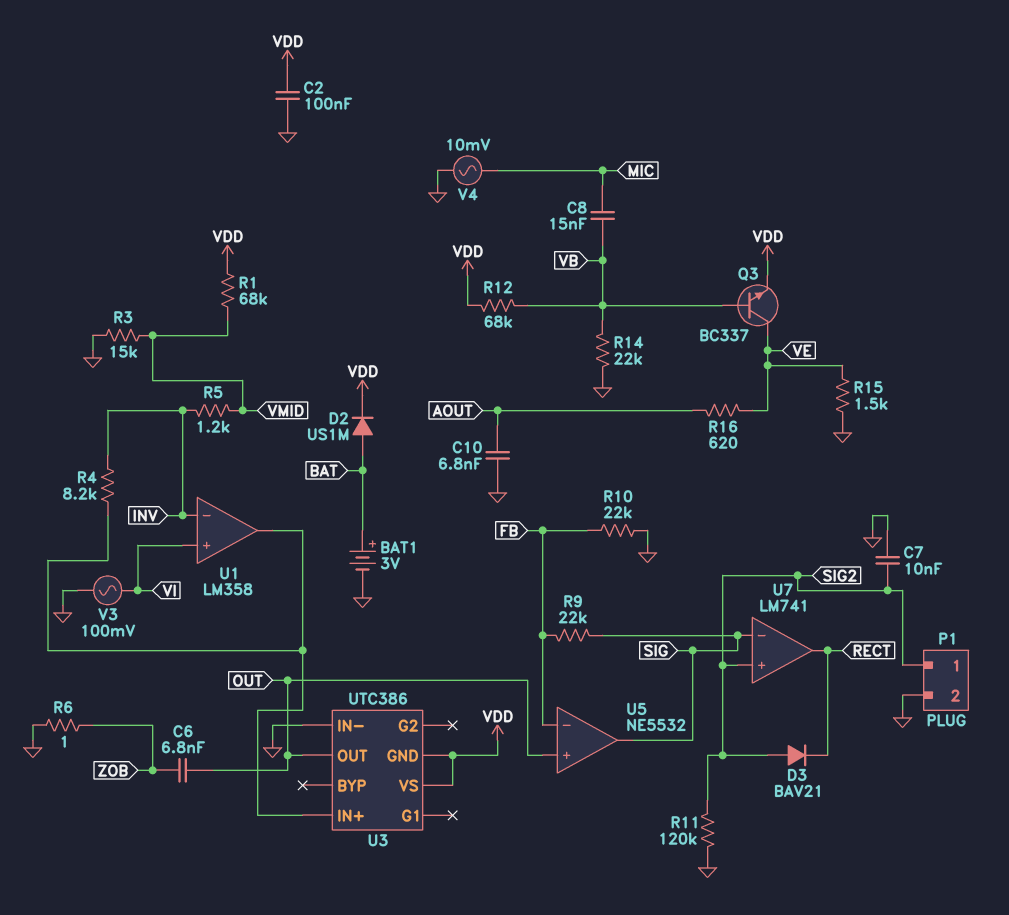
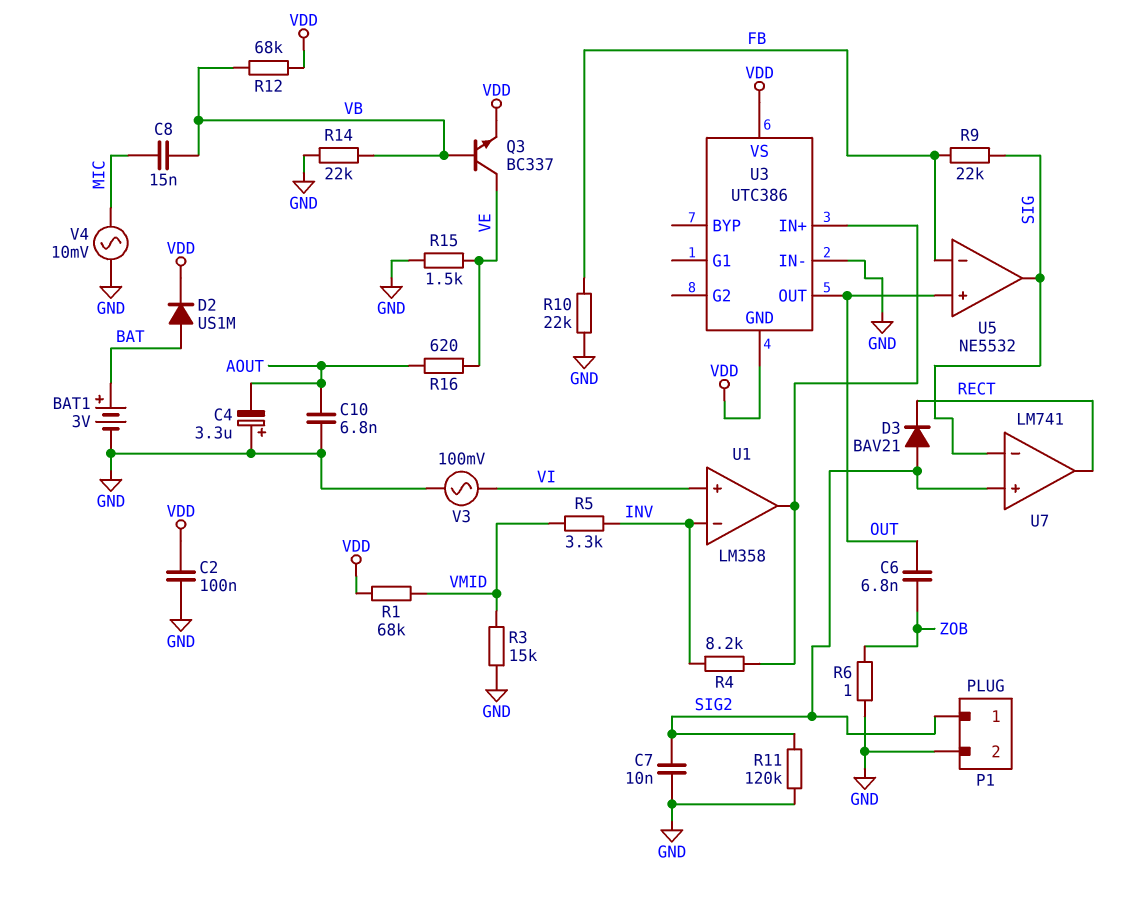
C4: none -> 3.3uF (plus GND, minus AOUT)
R5: 1.2k (INV, VMID) -> 3.3k (INV, VMID)

